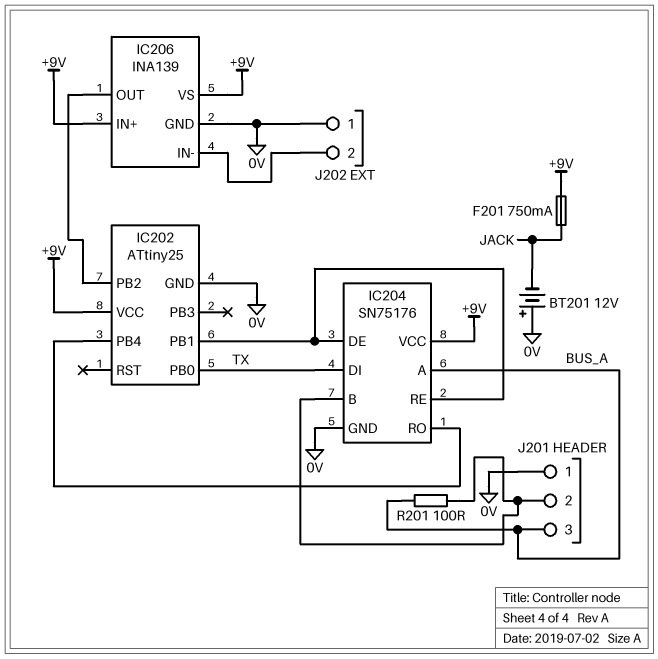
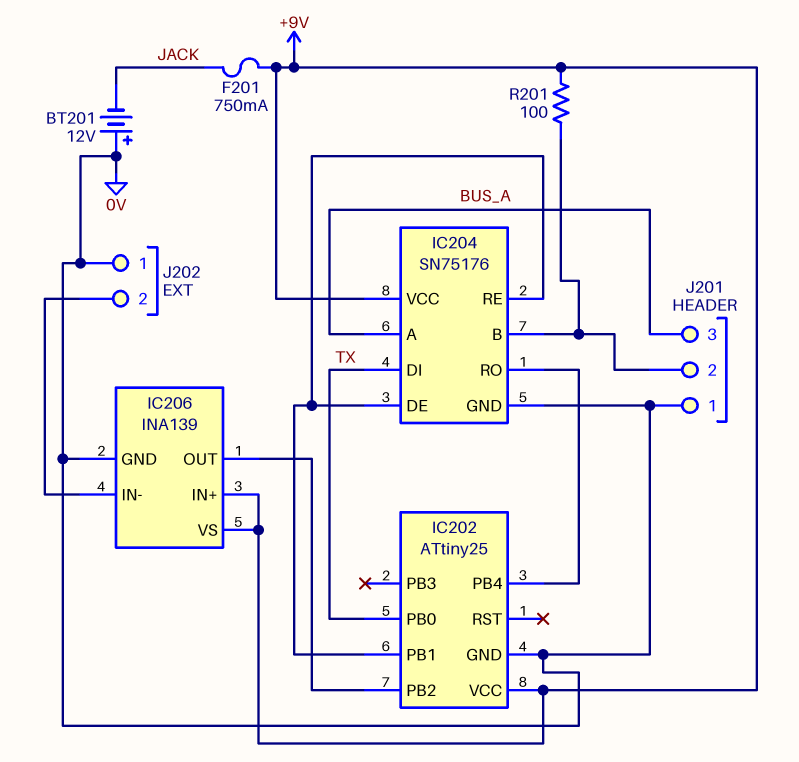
R201: 100 (BUS_A, IC204/B) -> 100 (+9V, IC204/B)

